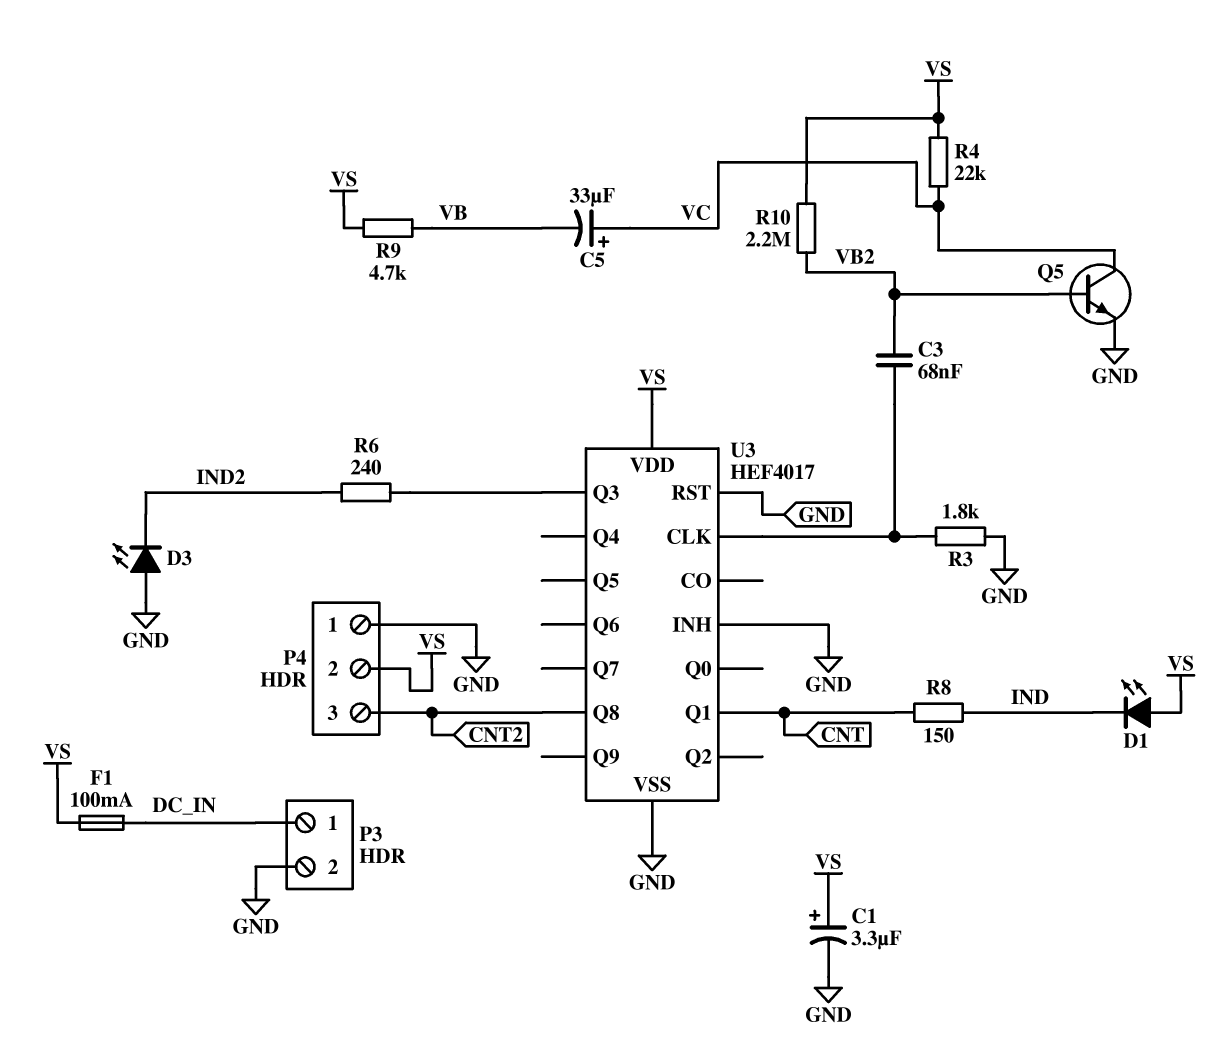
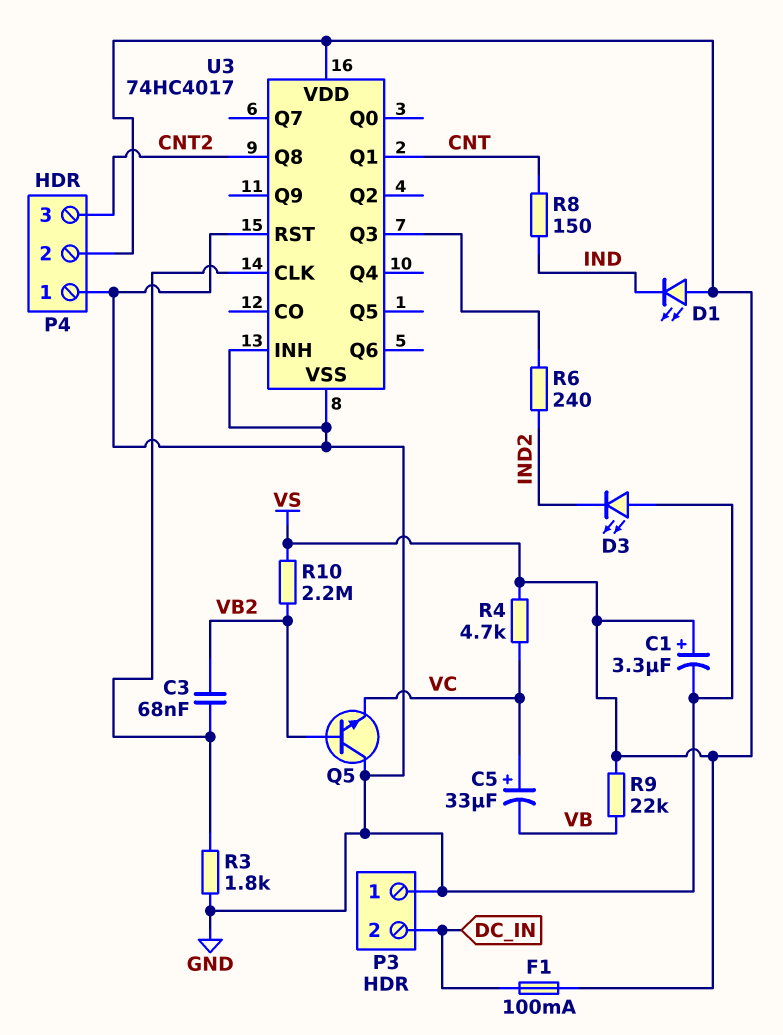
P3 pin 1: DC_IN -> GND
P3 pin 2: GND -> DC_IN
Q5: NPN (B VB2, C VC, E GND) -> NPN (B VB2, C GND, E VC)
R4: 22k (VC, VS) -> 4.7k (VC, VS)
R9: 4.7k (VB, VS) -> 22k (VB, VS)
U3: HEF4017 -> 74HC4017

